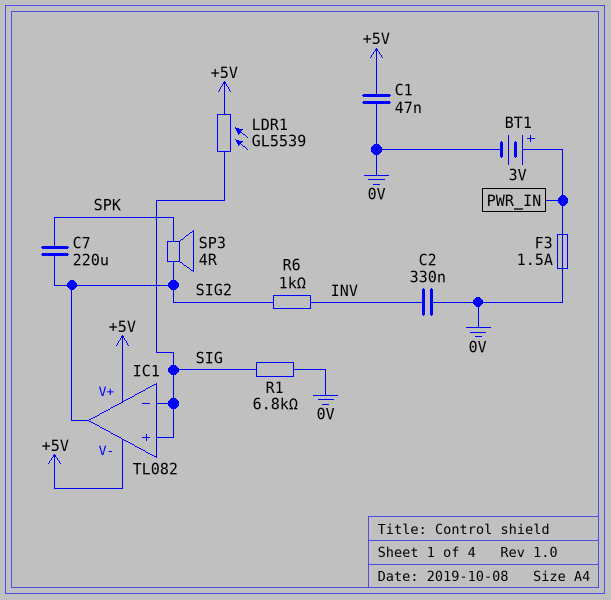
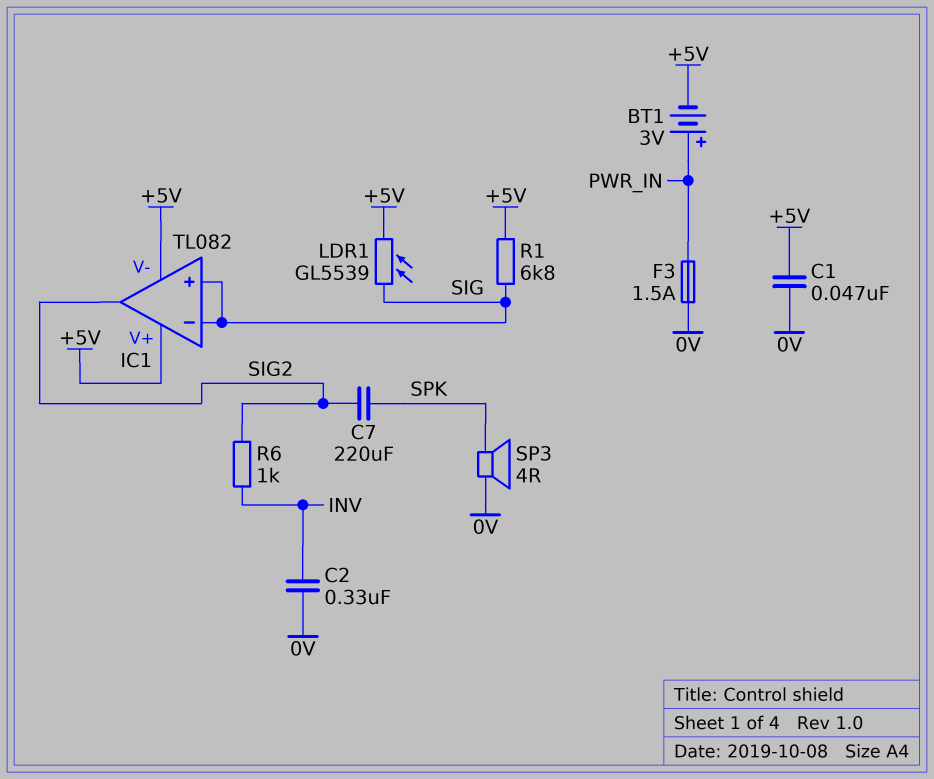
BT1: 3V (plus PWR_IN, minus 0V) -> 3V (plus PWR_IN, minus +5V)
R1: 6.8k (0V, SIG) -> 6.8k (+5V, SIG)
SP3: speaker 4R (SIG2, SPK) -> speaker 4R (0V, SPK)

